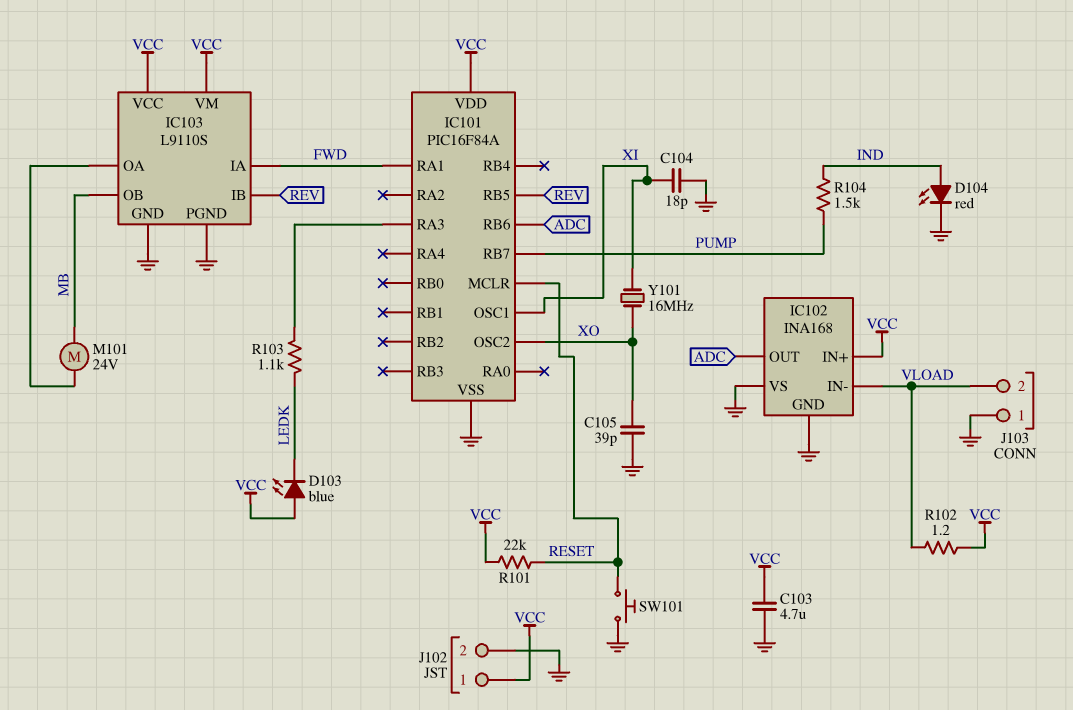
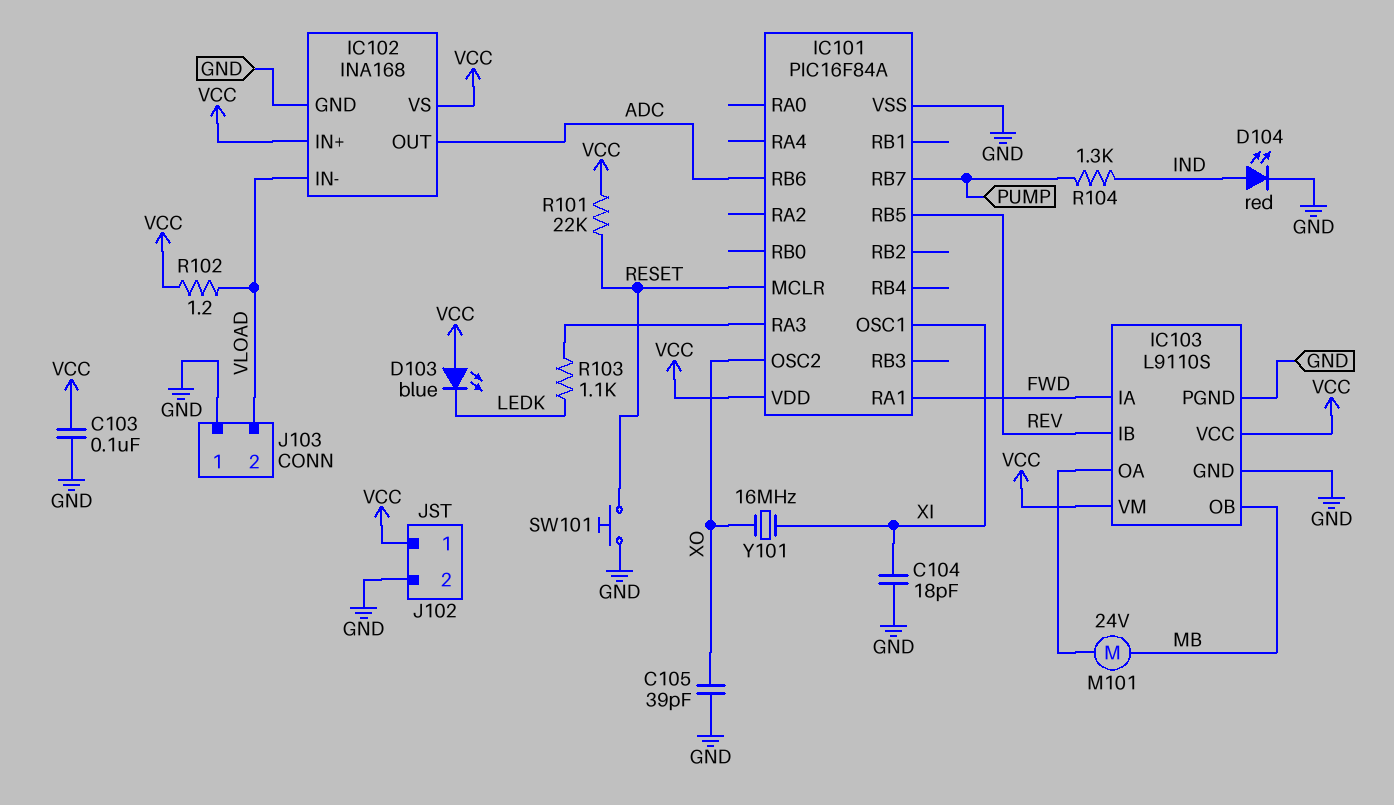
C103: 4.7uF (GND, VCC) -> 100nF (GND, VCC)
IC102 pin VS: GND -> VCC
R104: 1.5k (IND, PUMP) -> 1.3k (IND, PUMP)

